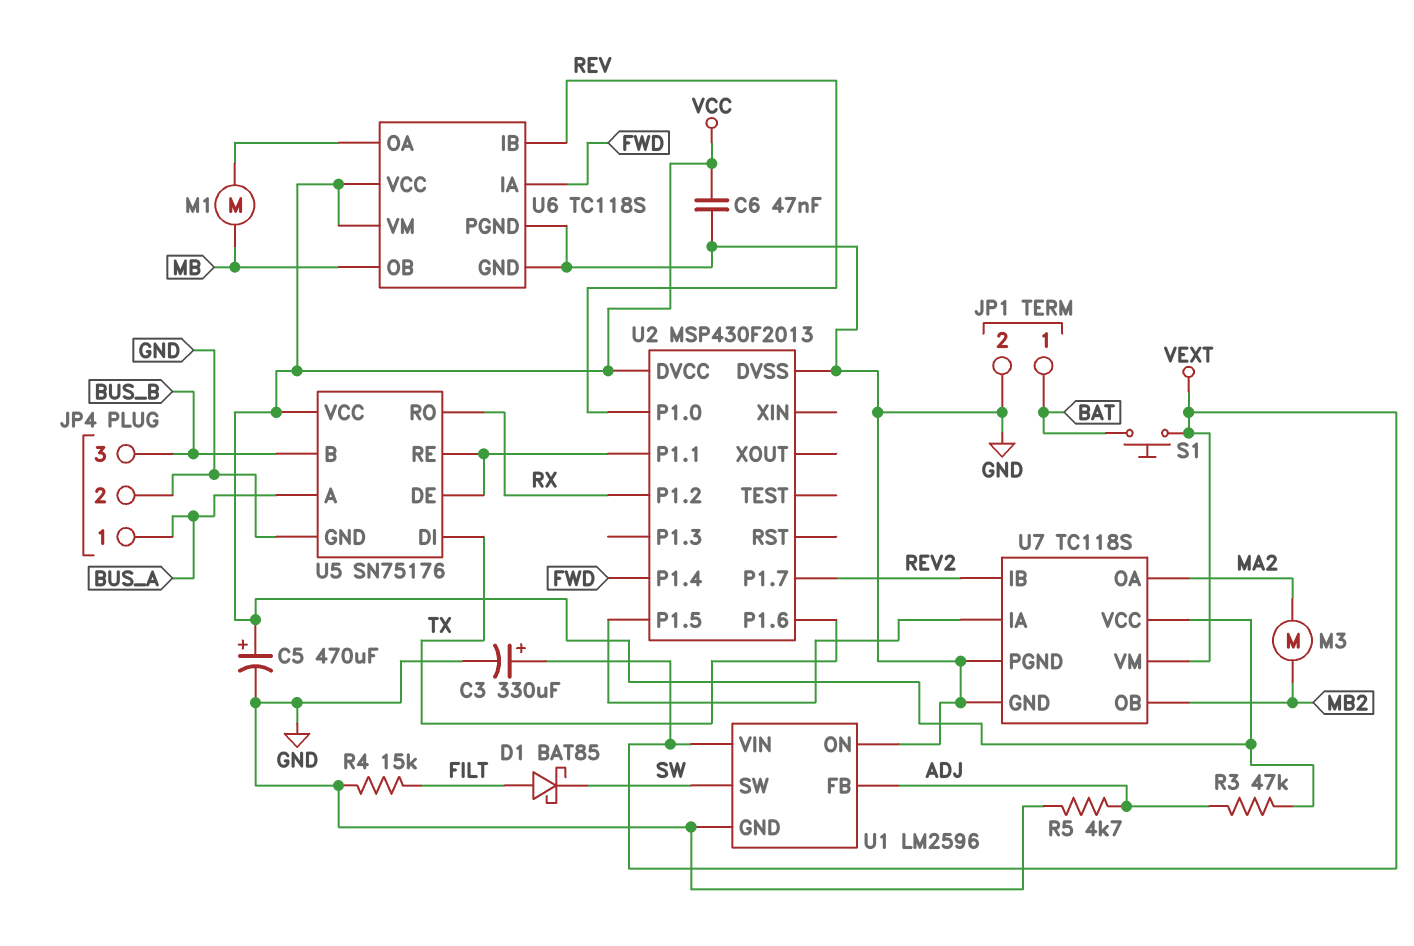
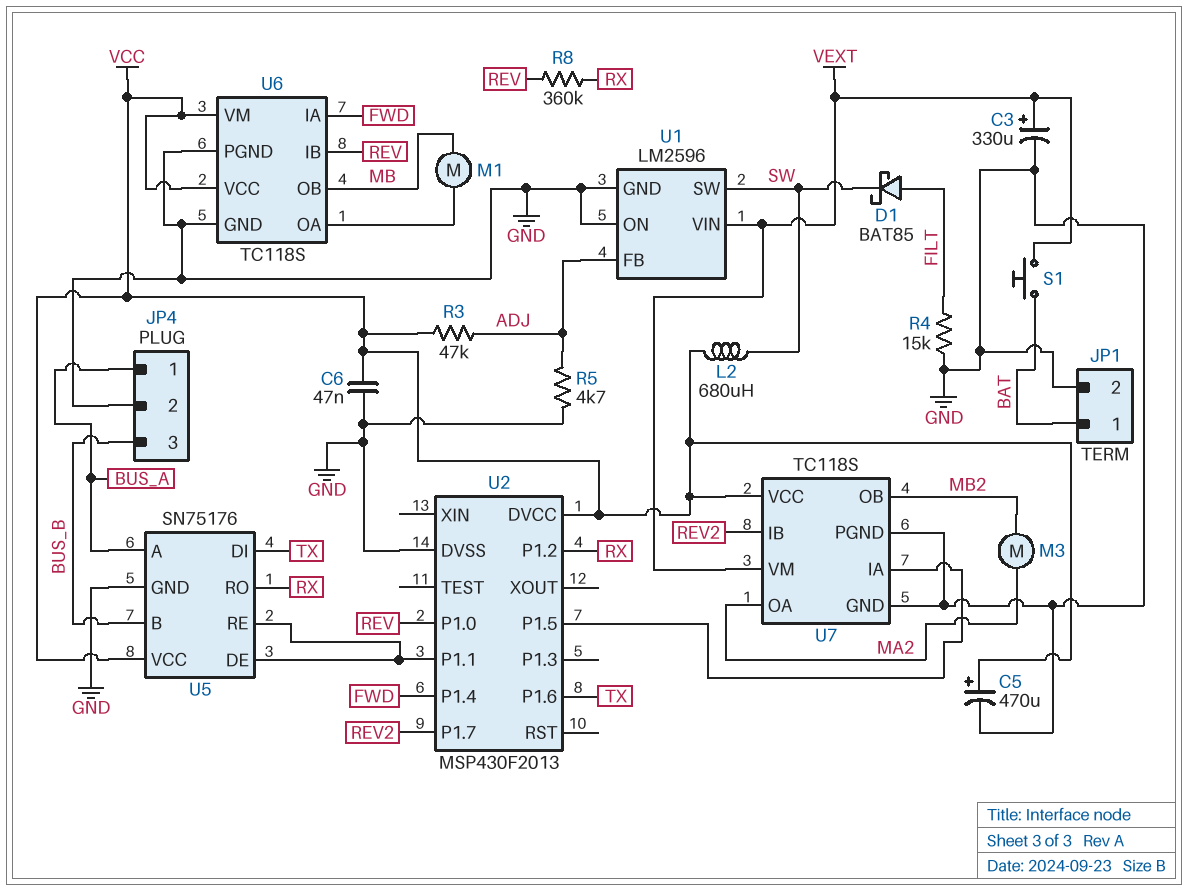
L2: none -> 680uH (SW, VCC)
R8: none -> 360k (REV, RX)

